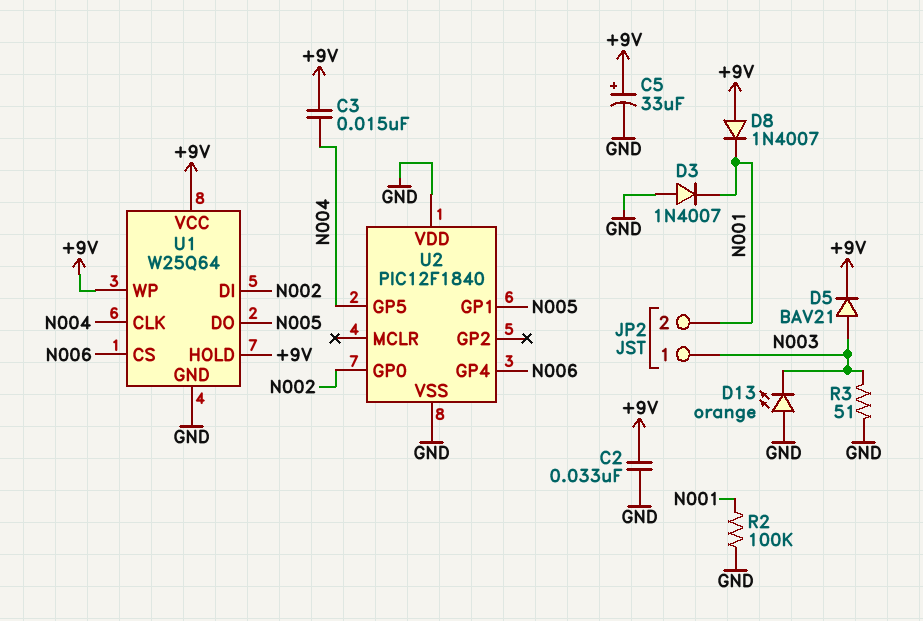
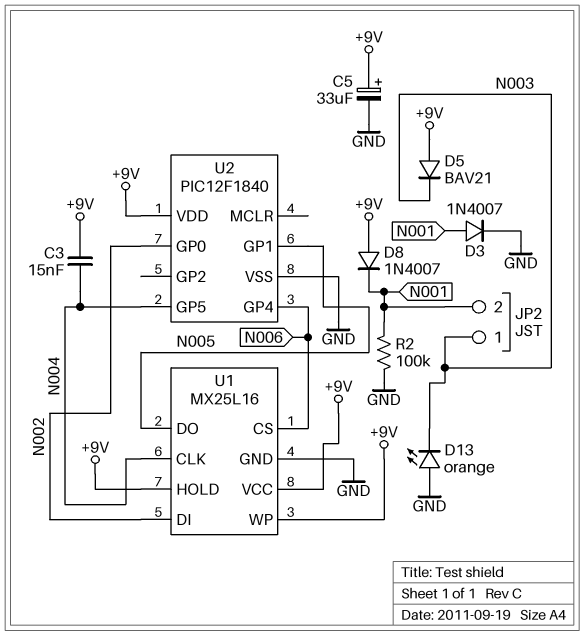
C2: 33nF (+9V, GND) -> none
D3: diode 1N4007 (A GND, K N001) -> diode 1N4007 (A N001, K GND)
D5: diode BAV21 (A N003, K +9V) -> diode BAV21 (A +9V, K N003)
R3: 51 (GND, N003) -> none
U1: W25Q64 -> MX25L16
U2 pin VDD: GND -> +9V

